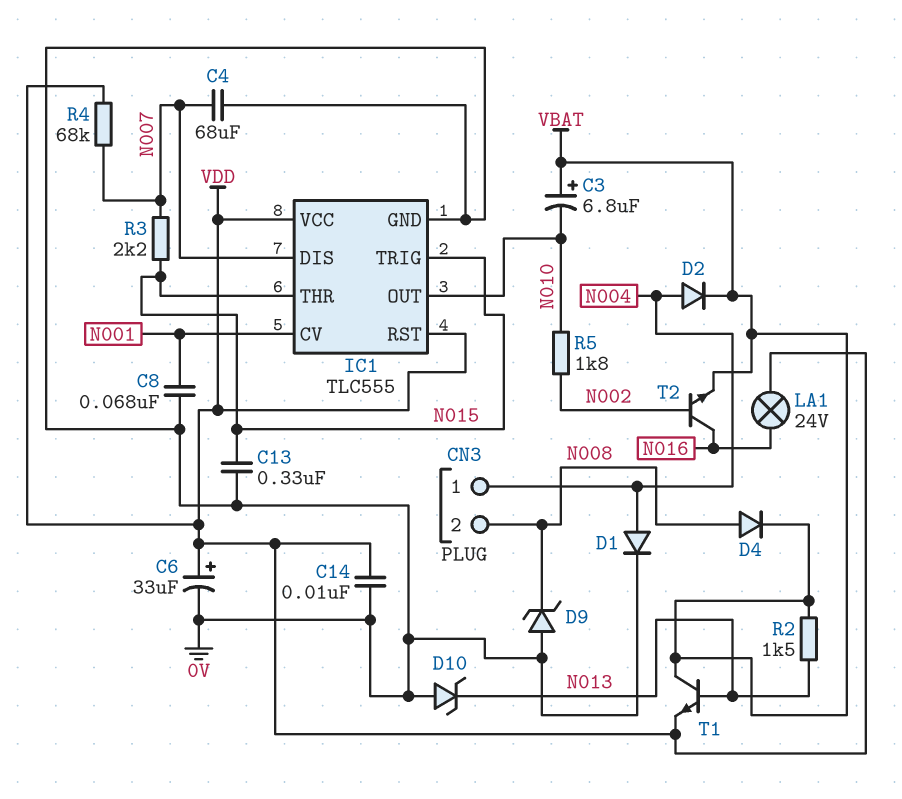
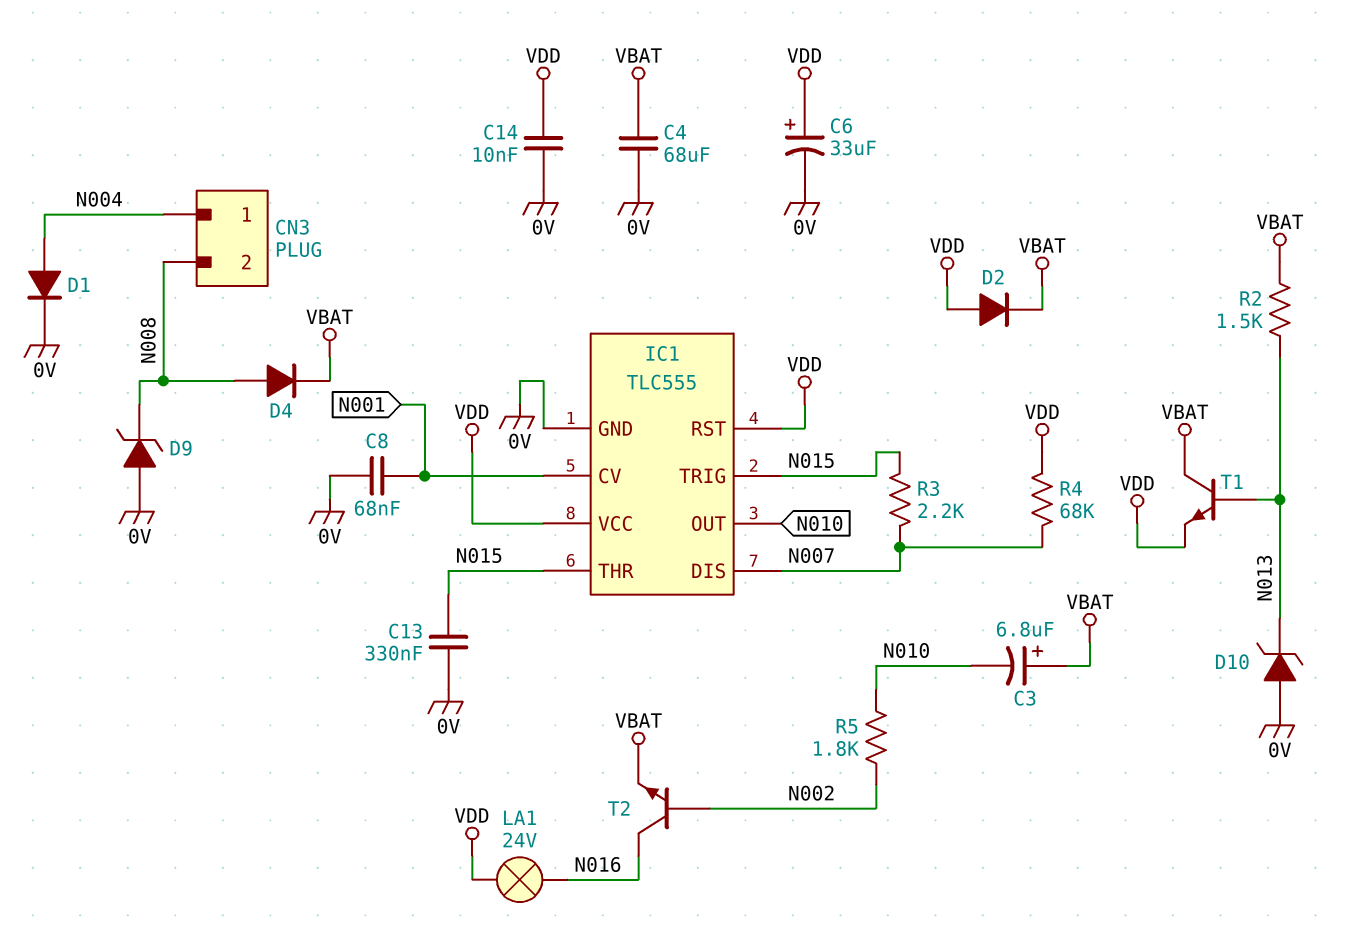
C4: 68uF (0V, N007) -> 68uF (0V, VBAT)
D2: diode (A N004, K VBAT) -> diode (A VDD, K VBAT)

